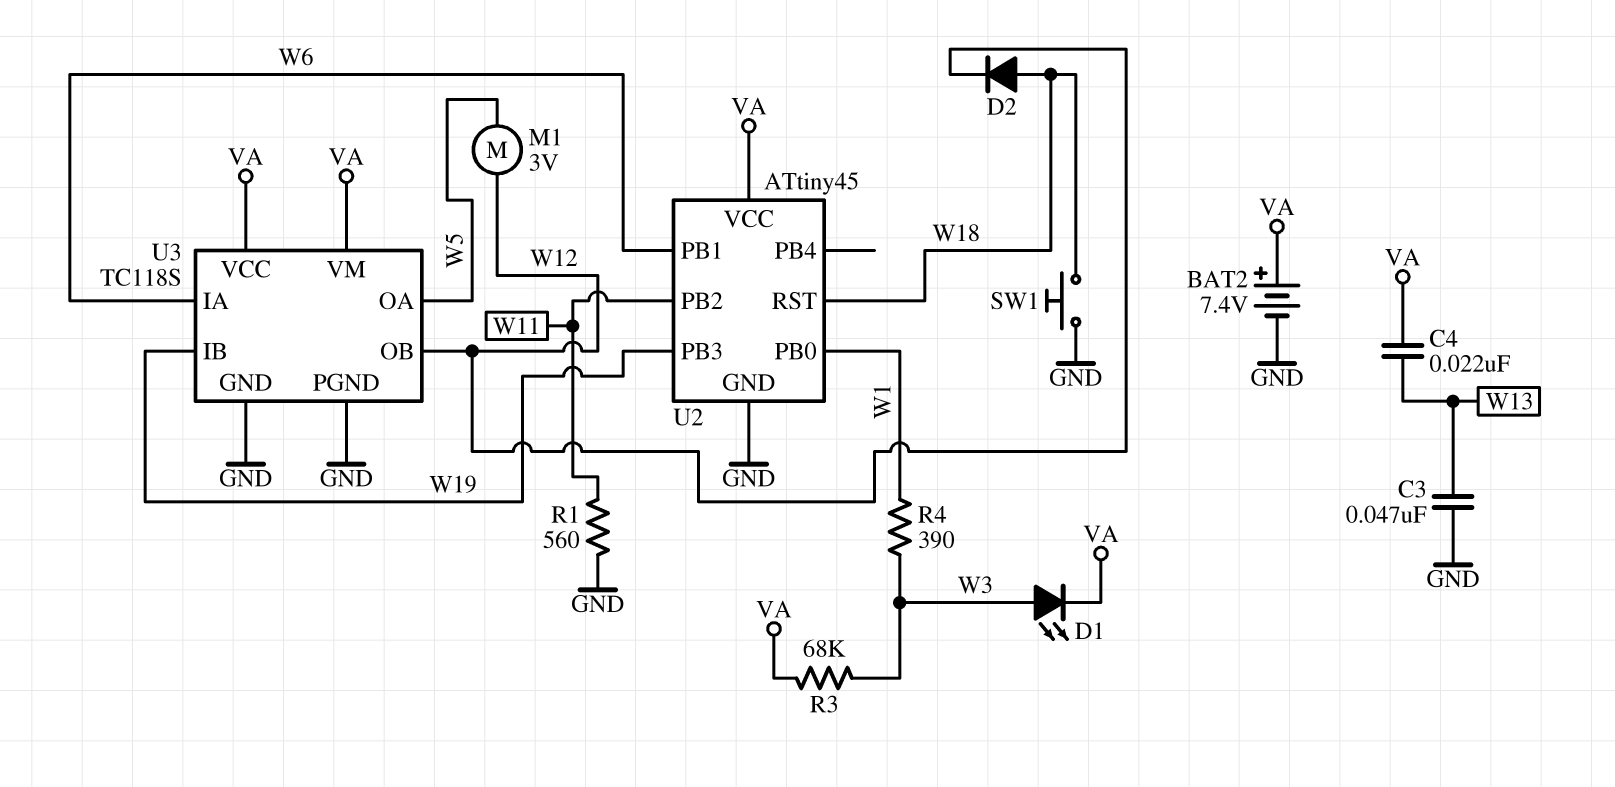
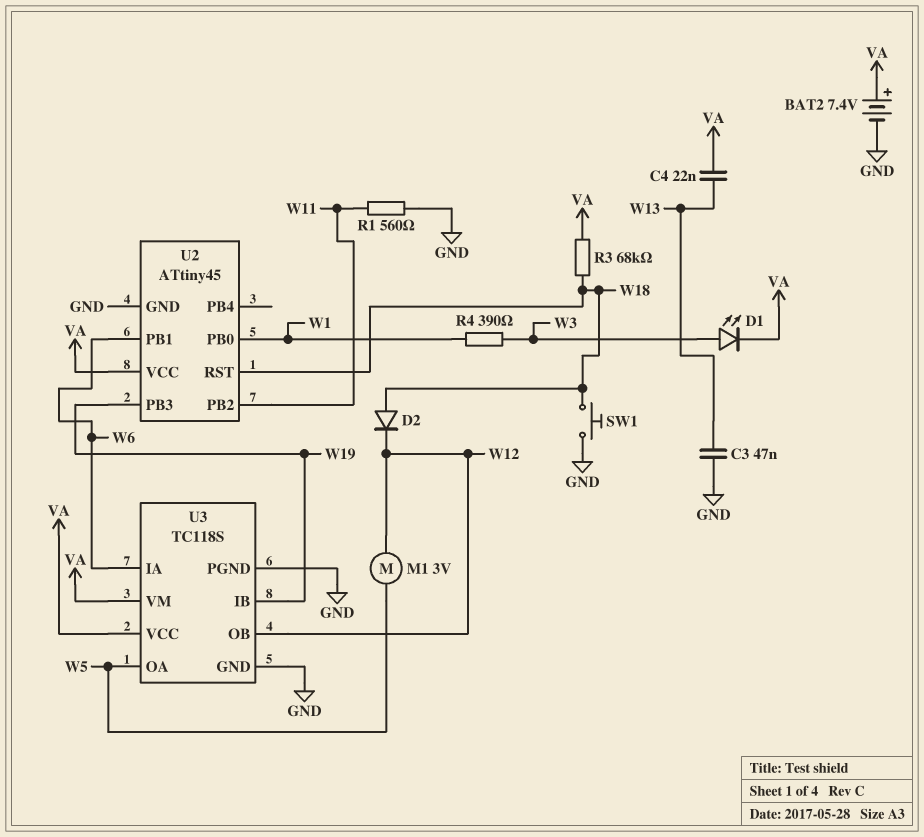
R3: 68k (VA, W3) -> 68k (VA, W18)

